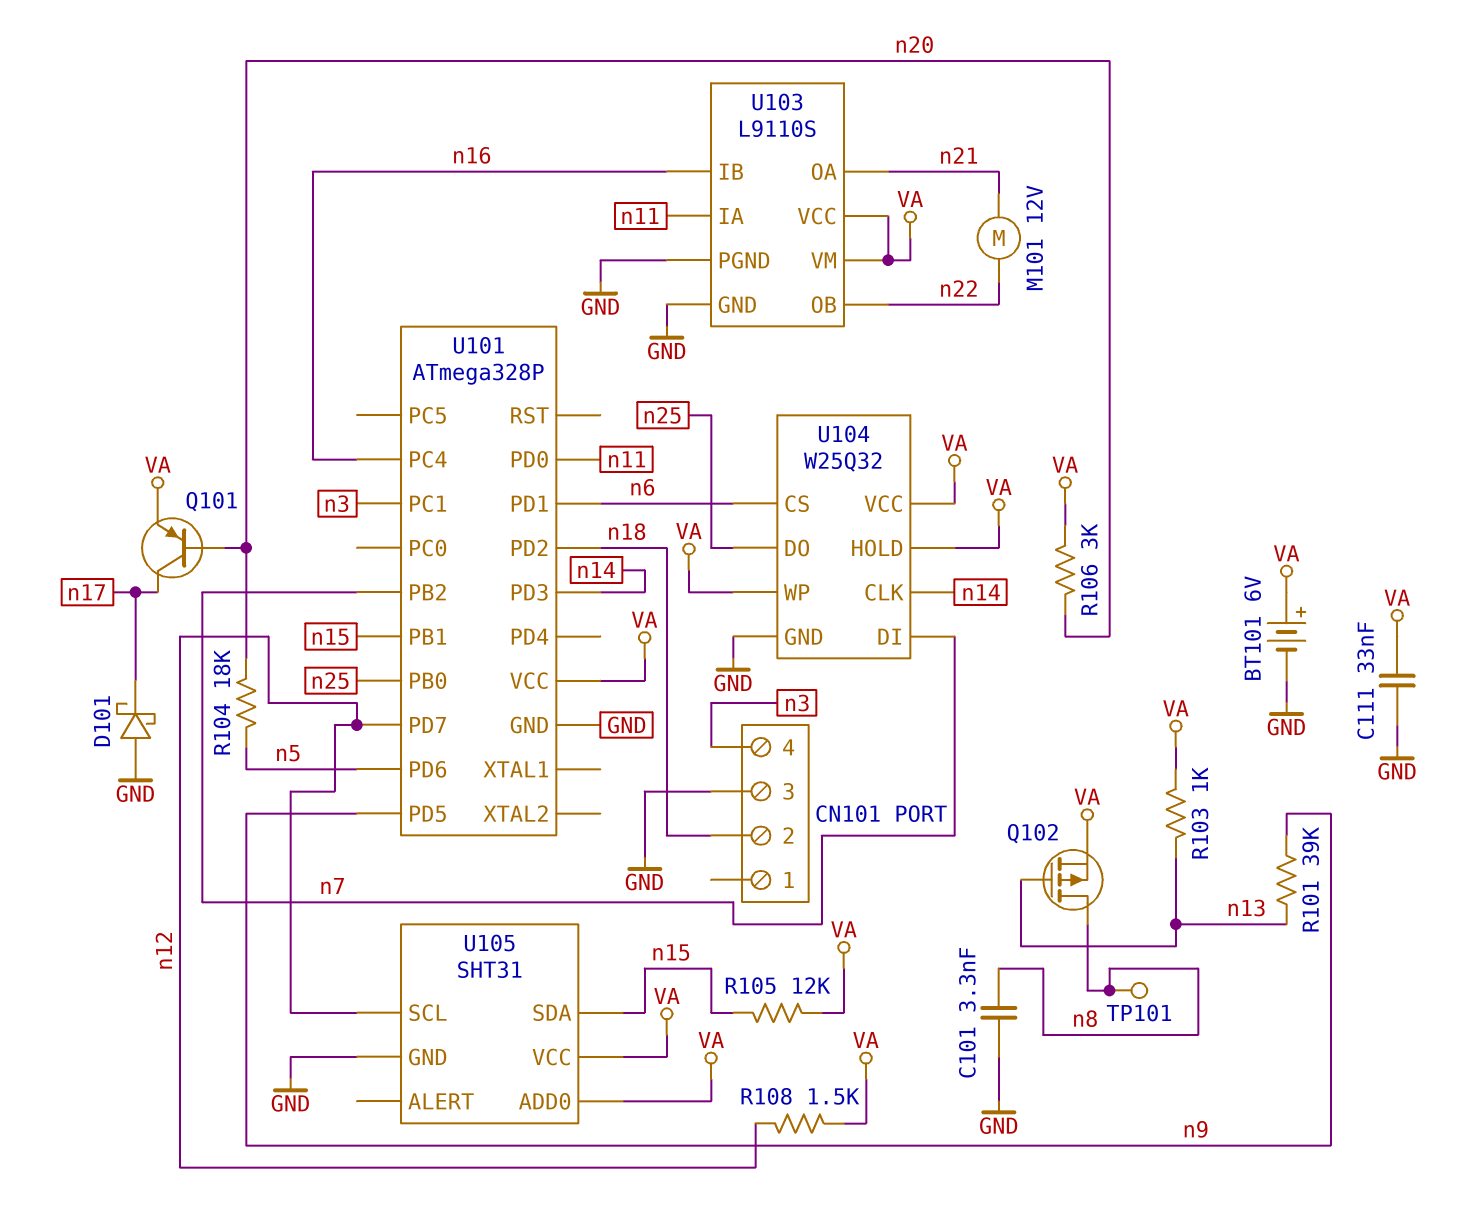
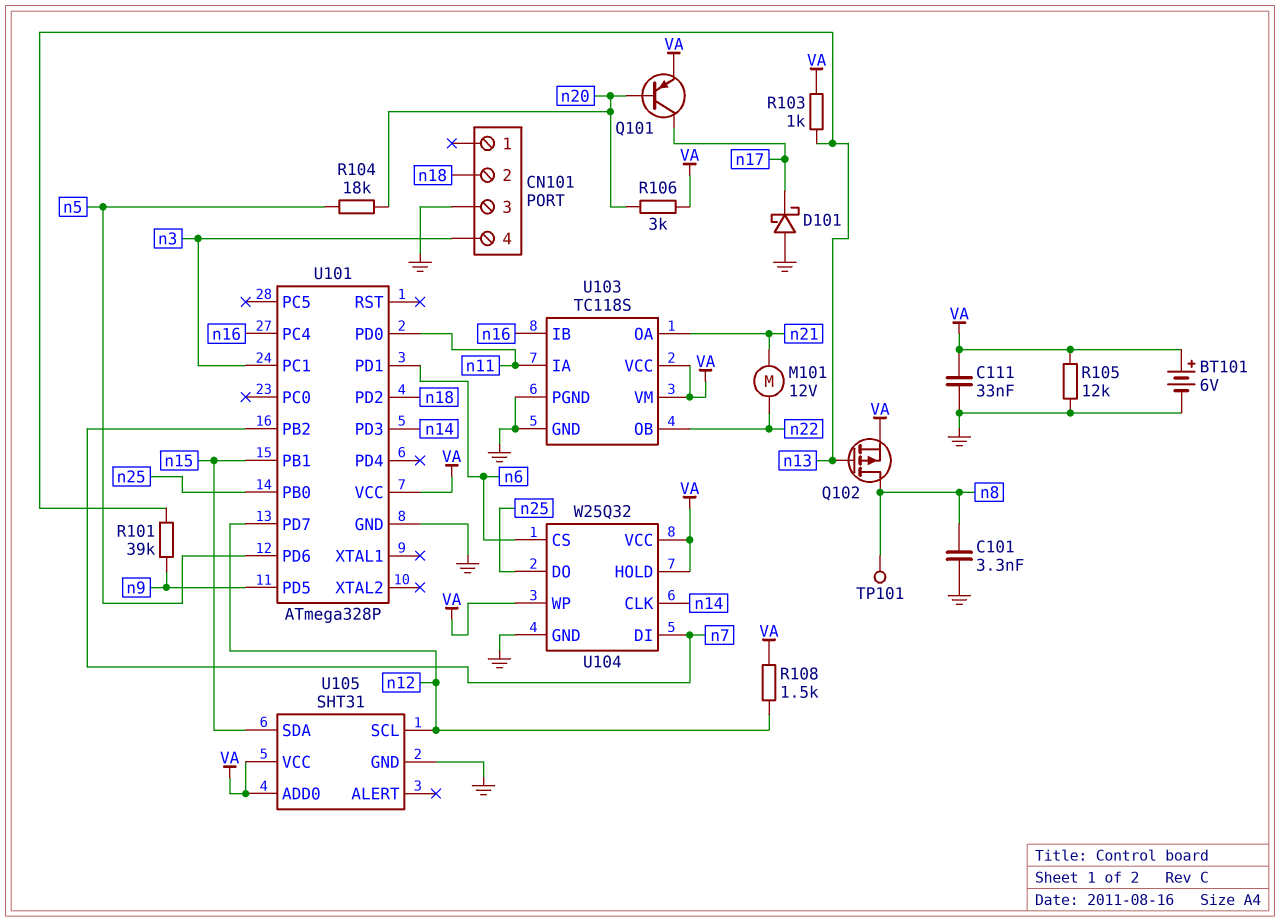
R105: 12k (VA, n15) -> 12k (GND, VA)
U103: L9110S -> TC118S

